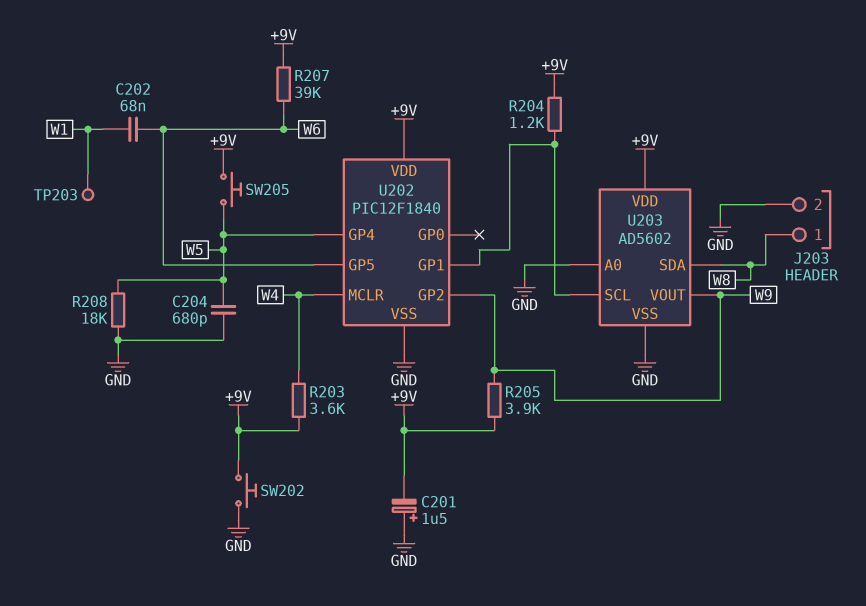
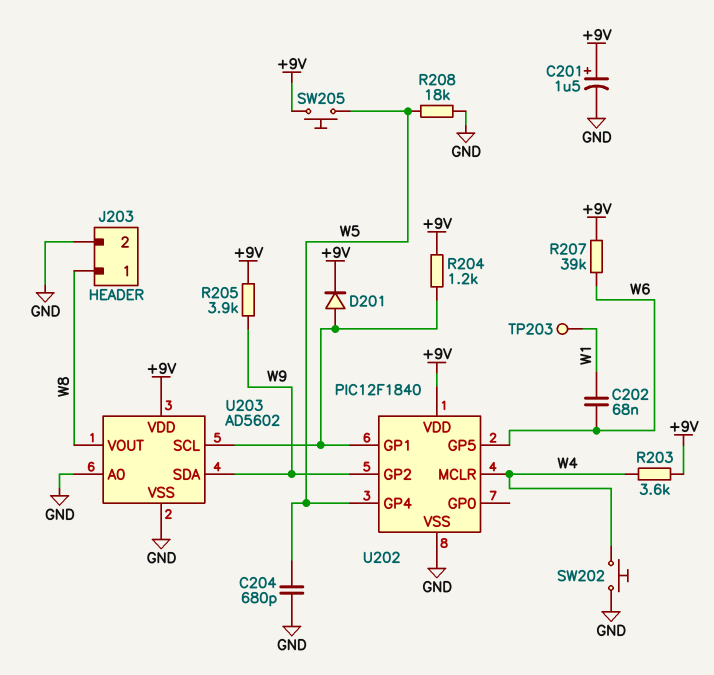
C201: 1.5uF (plus GND, minus +9V) -> 1.5uF (plus +9V, minus GND)
D201: none -> diode (A U202/GP1, K +9V)
SW202: button (+9V, GND) -> button (GND, W4)
U203 pin SDA: W8 -> W9
U203 pin VOUT: W9 -> W8

